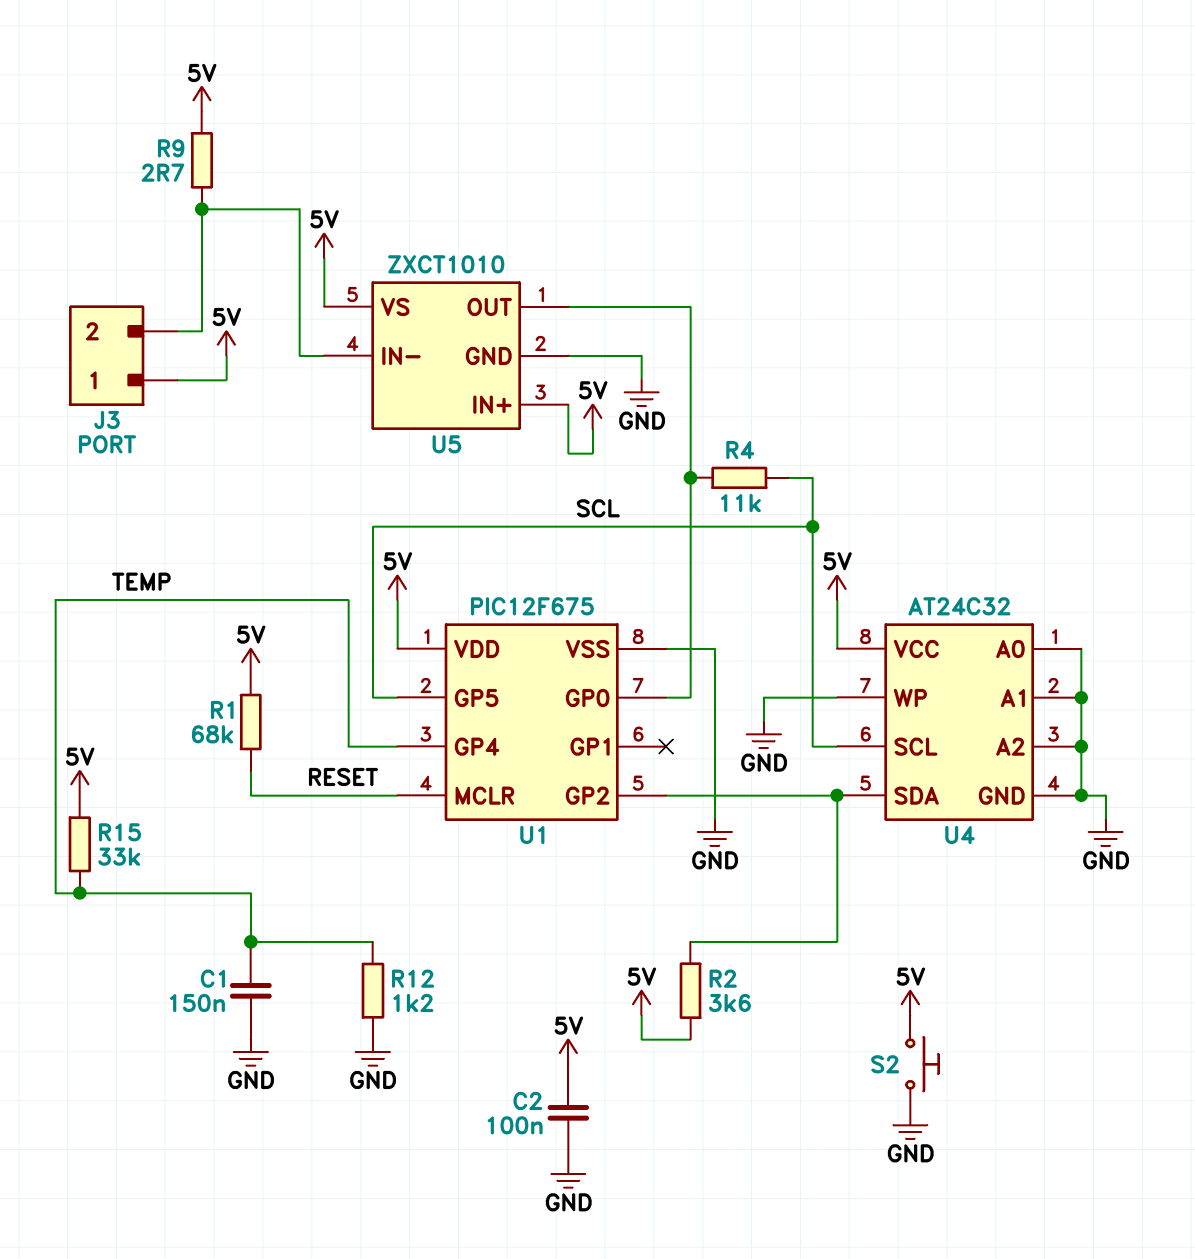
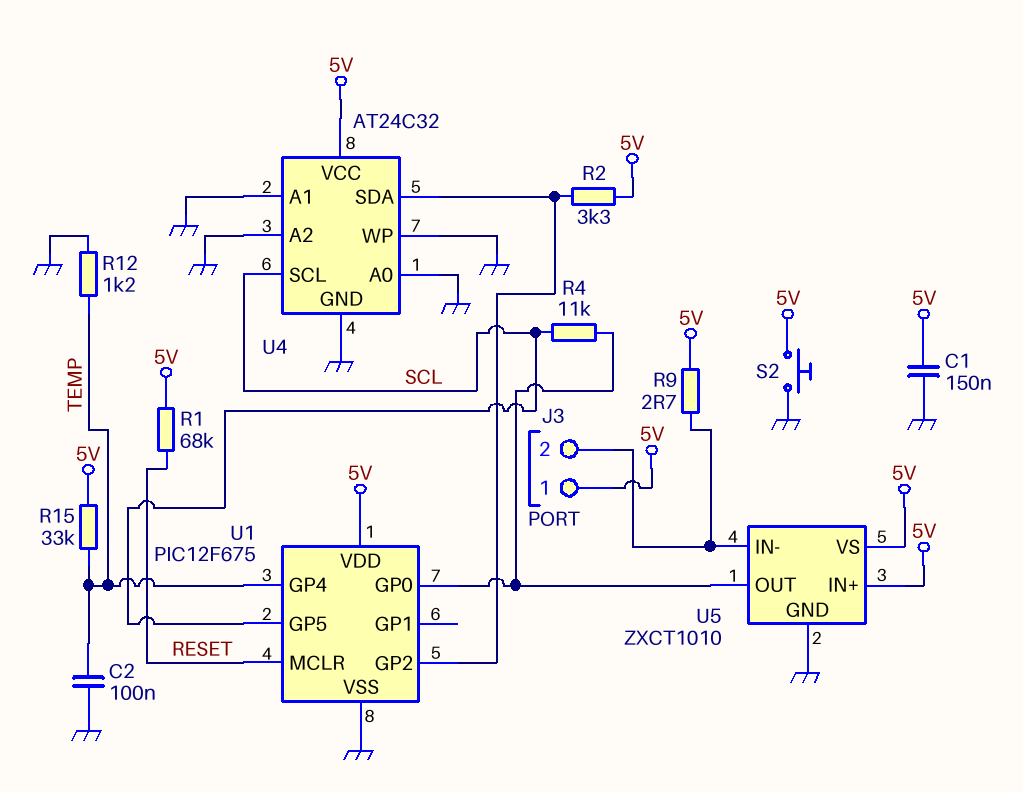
C1: 150nF (GND, TEMP) -> 150nF (5V, GND)
C2: 100nF (5V, GND) -> 100nF (GND, TEMP)
R2: 3.6k (5V, U1/GP2) -> 3.3k (5V, U1/GP2)

